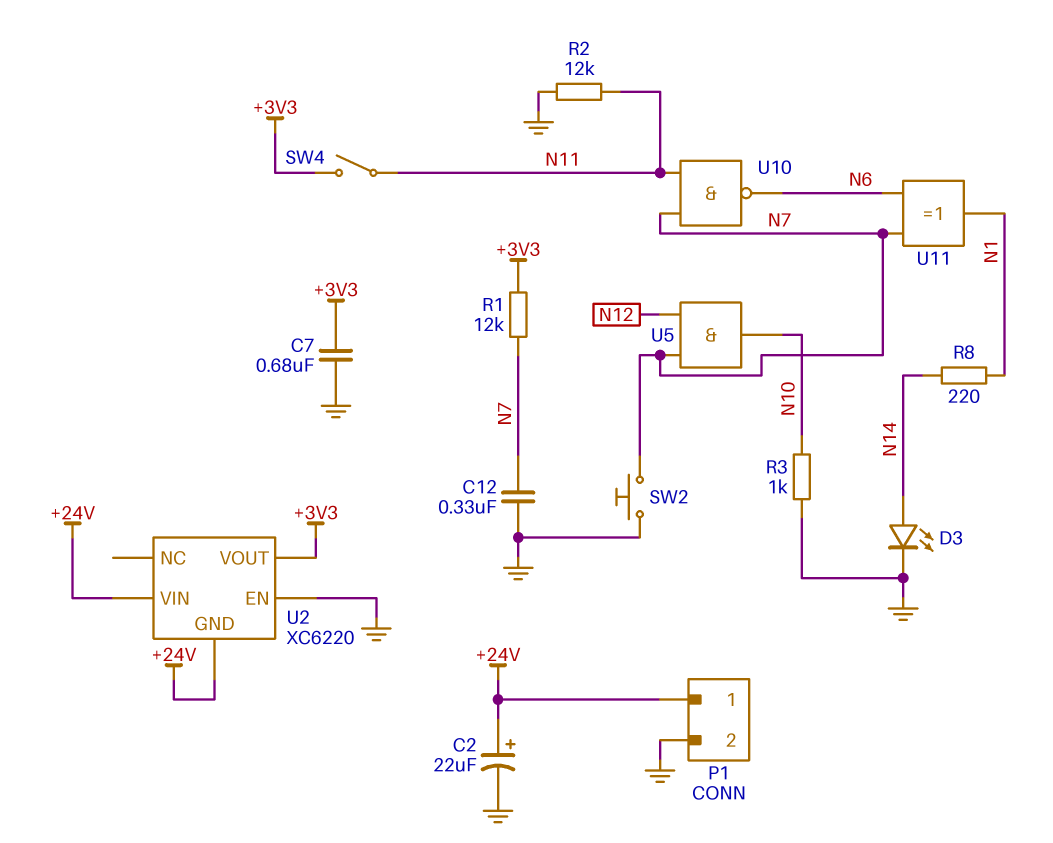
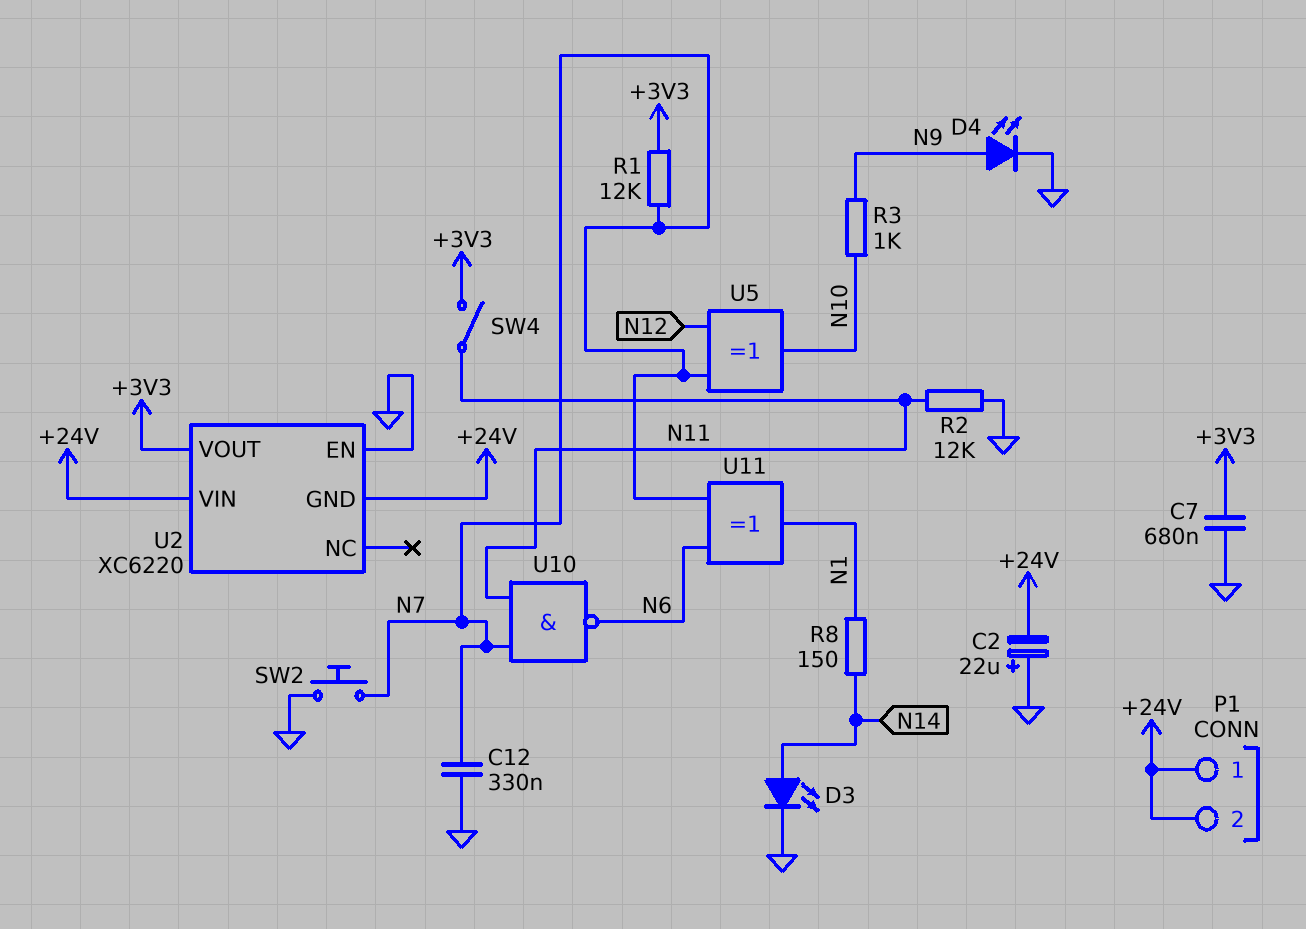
C2: 22uF (plus +24V, minus GND) -> 22uF (plus GND, minus +24V)
D4: none -> LED (A N9, K GND)
P1 pin 2: GND -> +24V
R3: 1k (GND, N10) -> 1k (N9, N10)
R8: 220 (N1, N14) -> 150 (N1, N14)
U5: AND (in N7, in N12, out N10) -> XOR (in N7, in N12, out N10)

